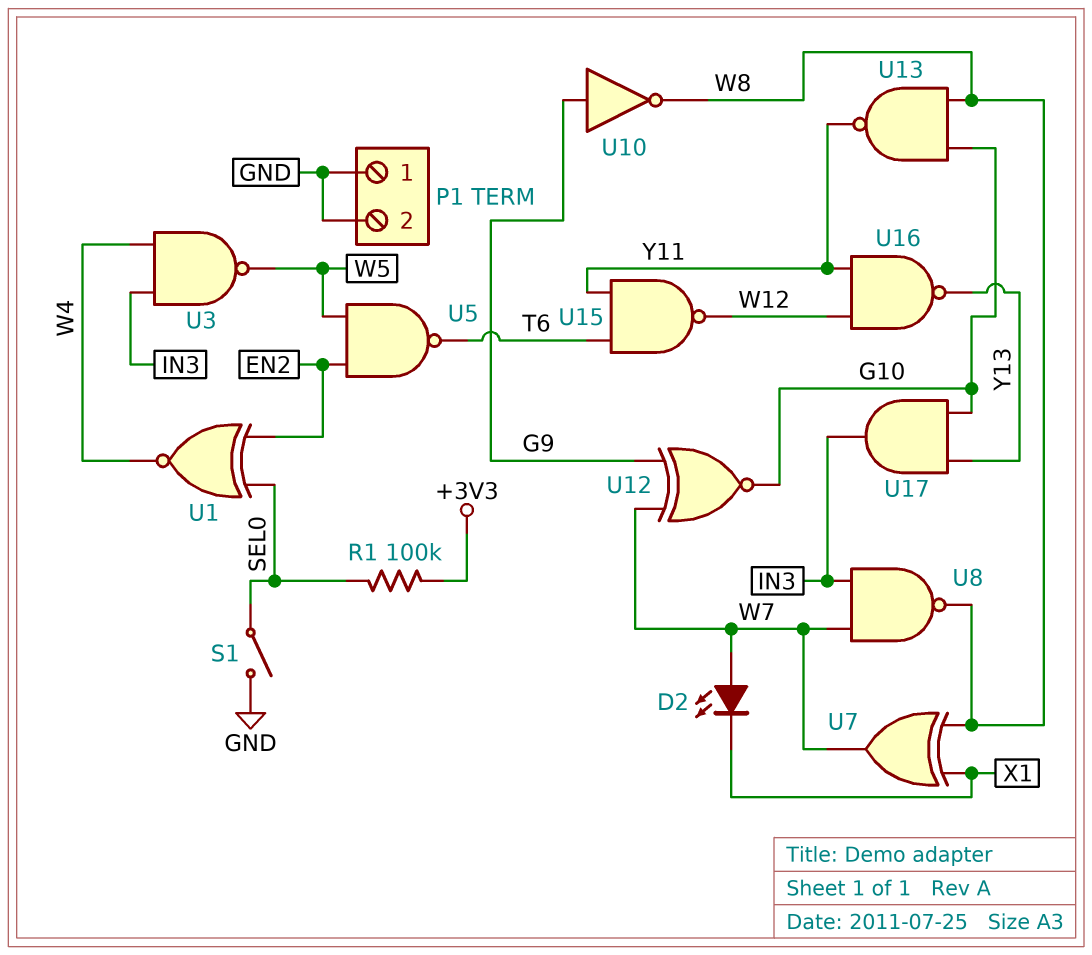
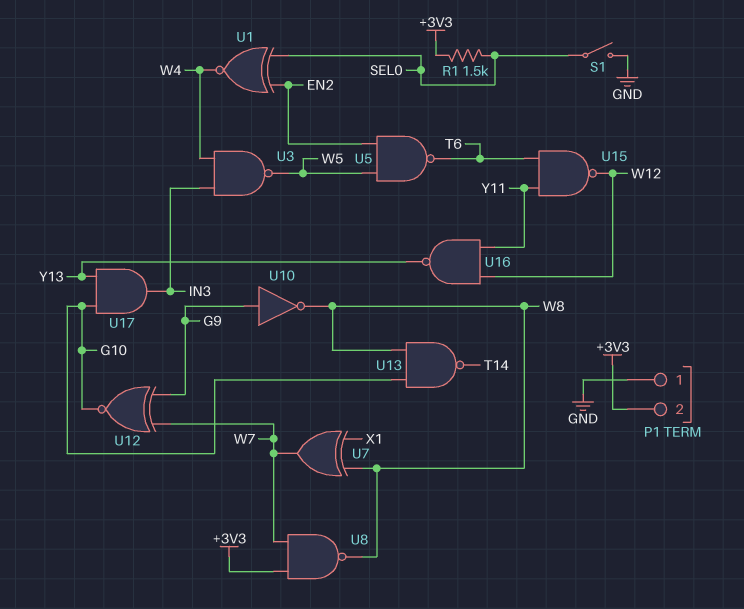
D2: LED (A W7, K X1) -> none
P1 pin 2: GND -> +3V3
R1: 100k (+3V3, SEL0) -> 1.5k (+3V3, SEL0)
U8: NAND (in IN3, in W7, out W8) -> NAND (in +3V3, in W7, out W8)
U13: NAND (in G10, in W8, out Y11) -> NAND (in G10, in W8, out T14)

